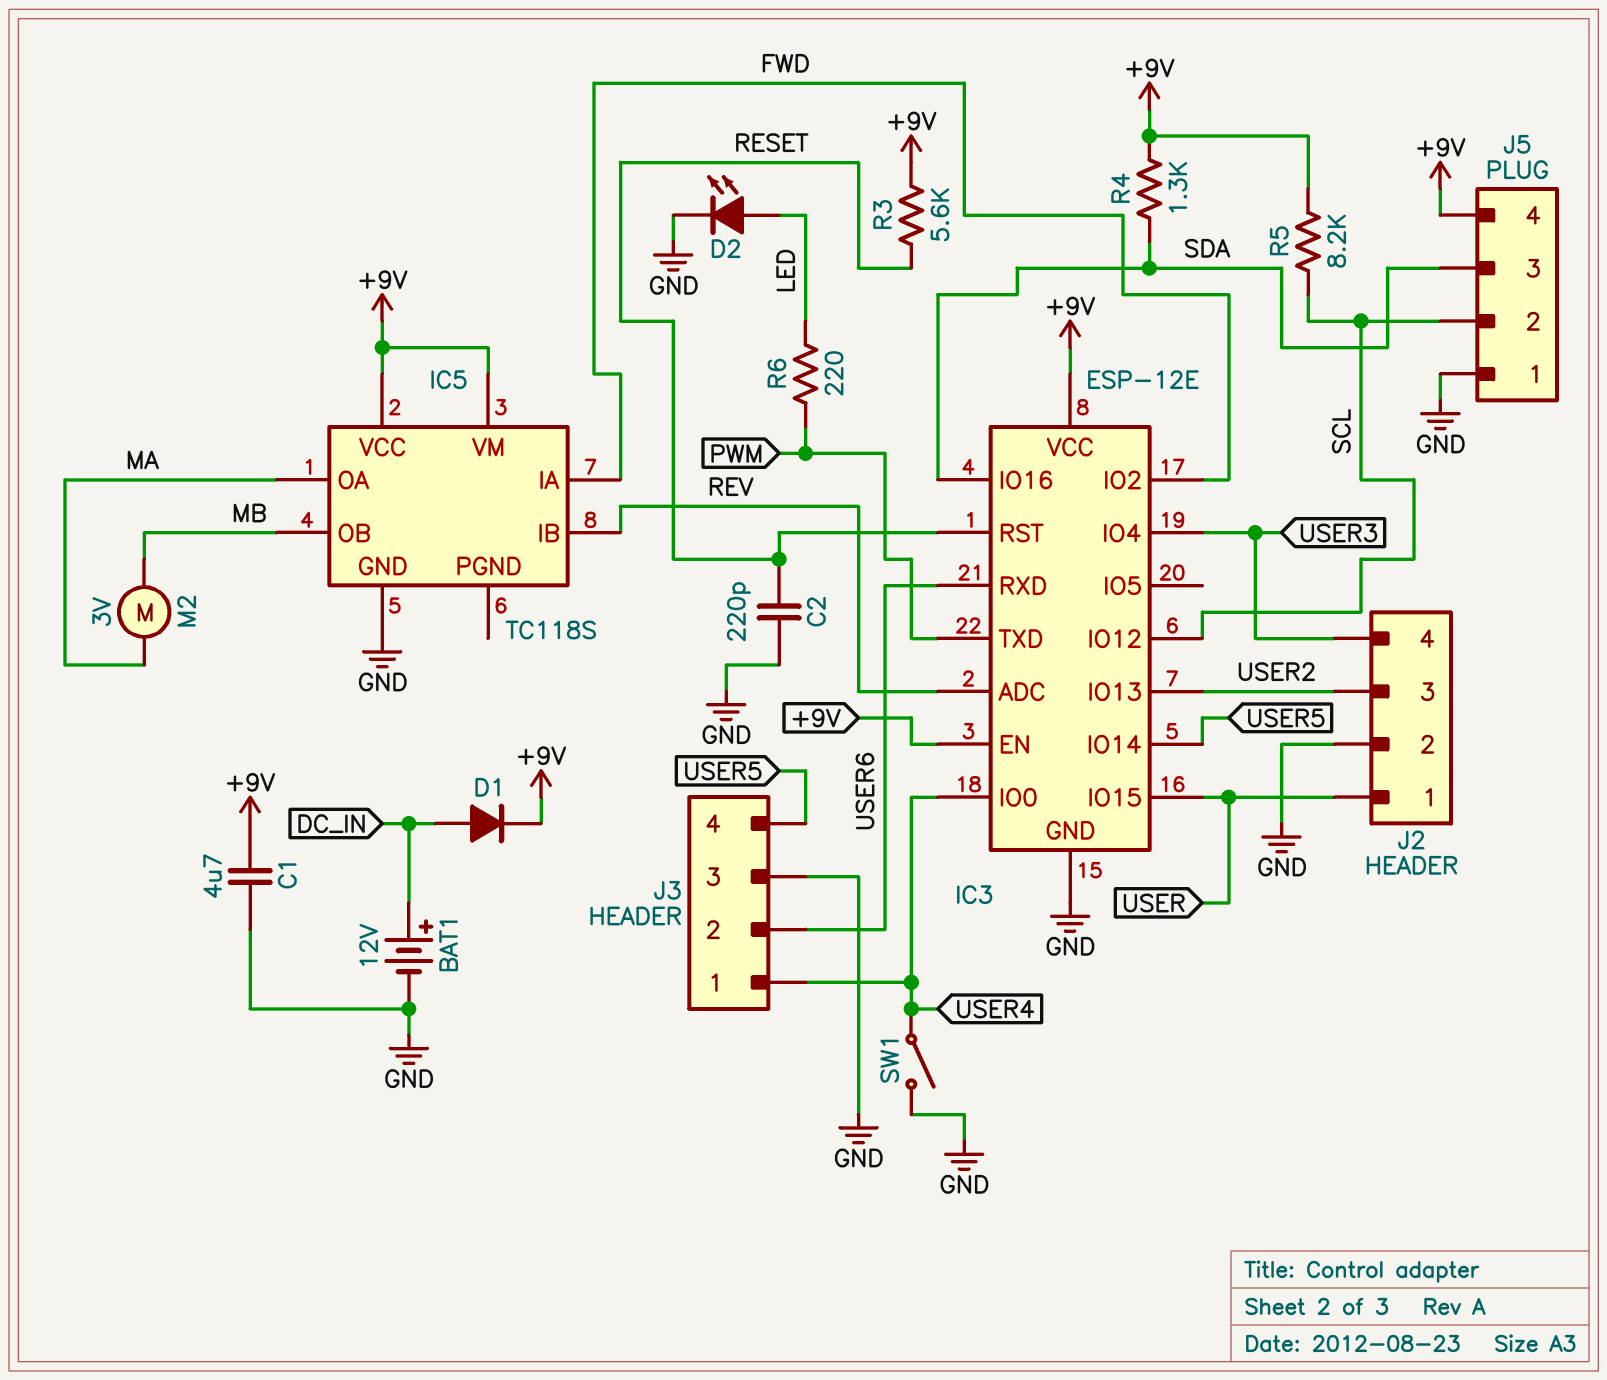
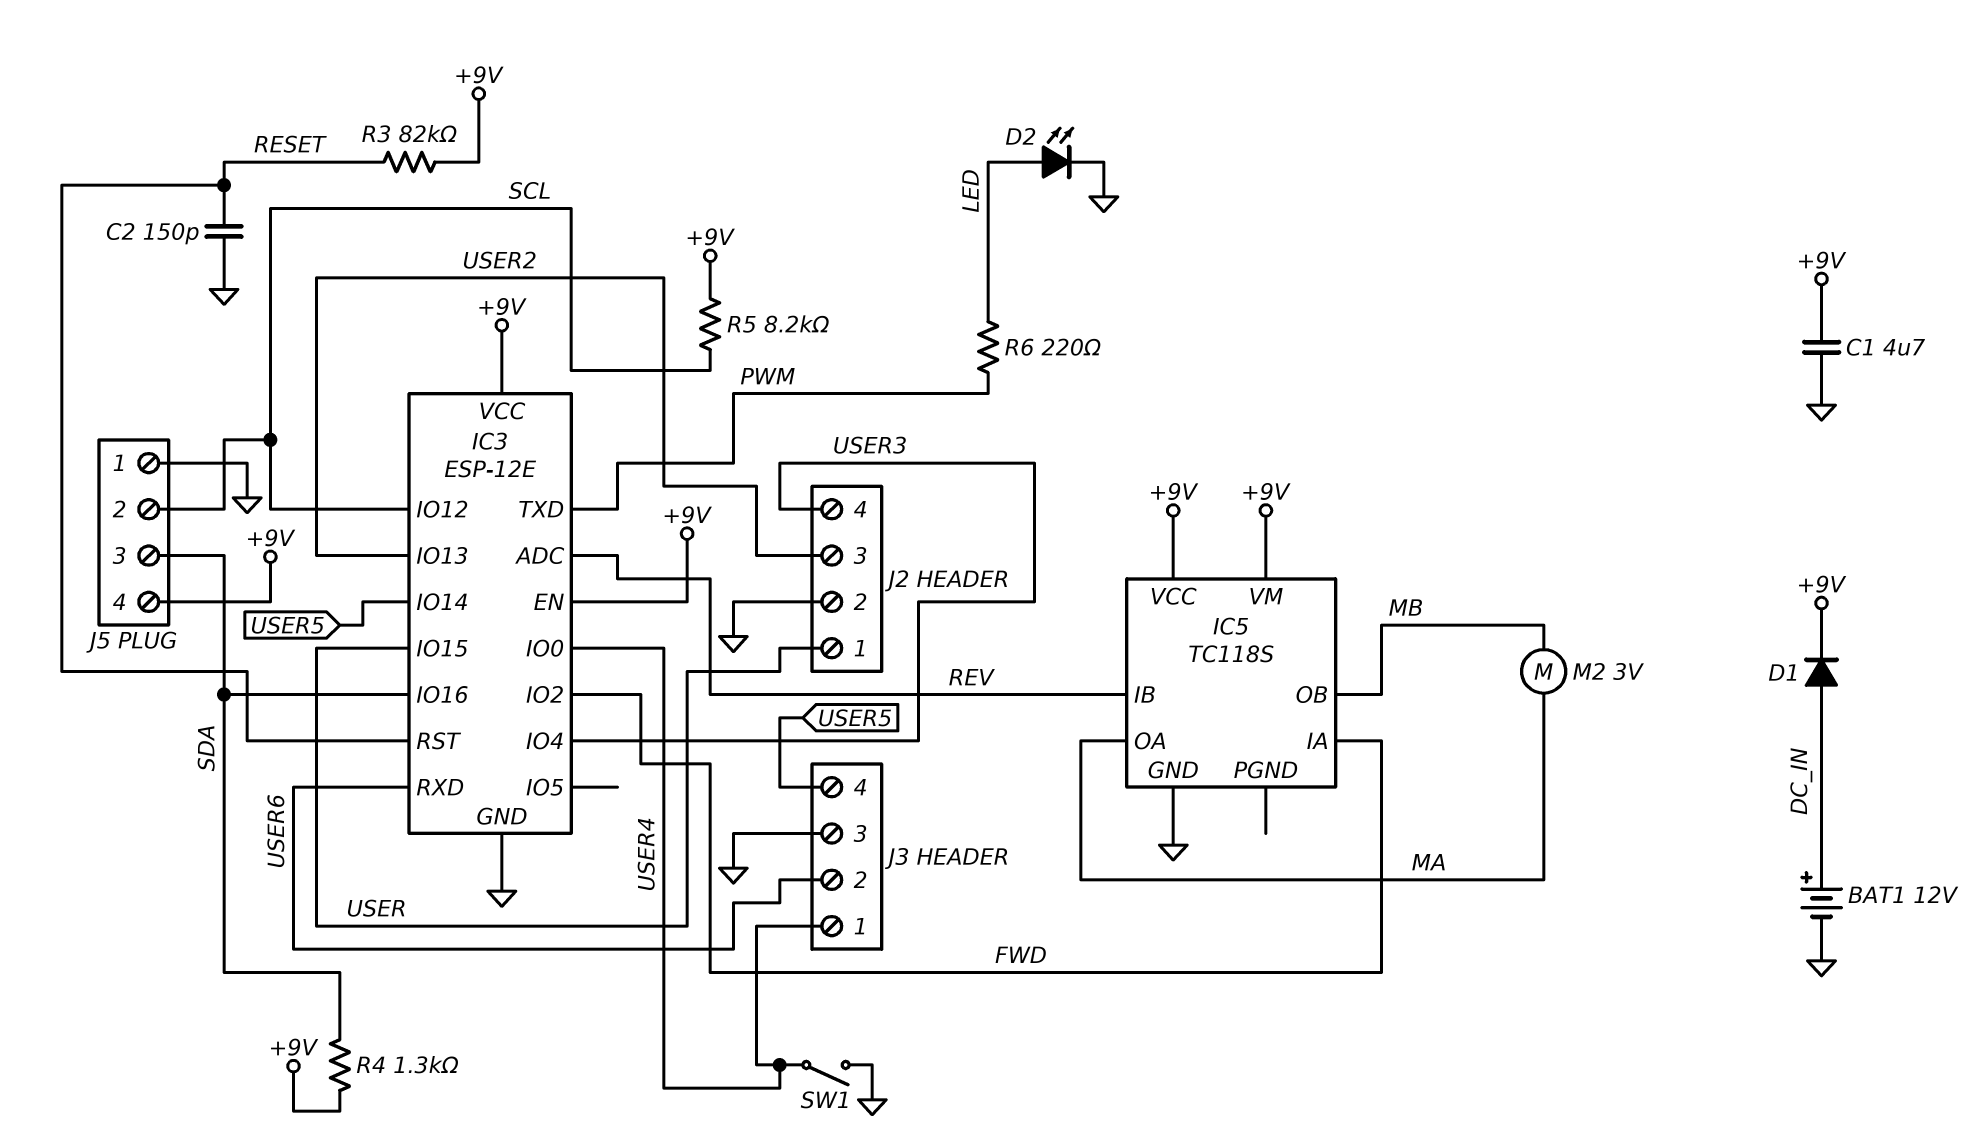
C2: 220pF (GND, RESET) -> 150pF (GND, RESET)
R3: 5.6k (+9V, RESET) -> 82k (+9V, RESET)

